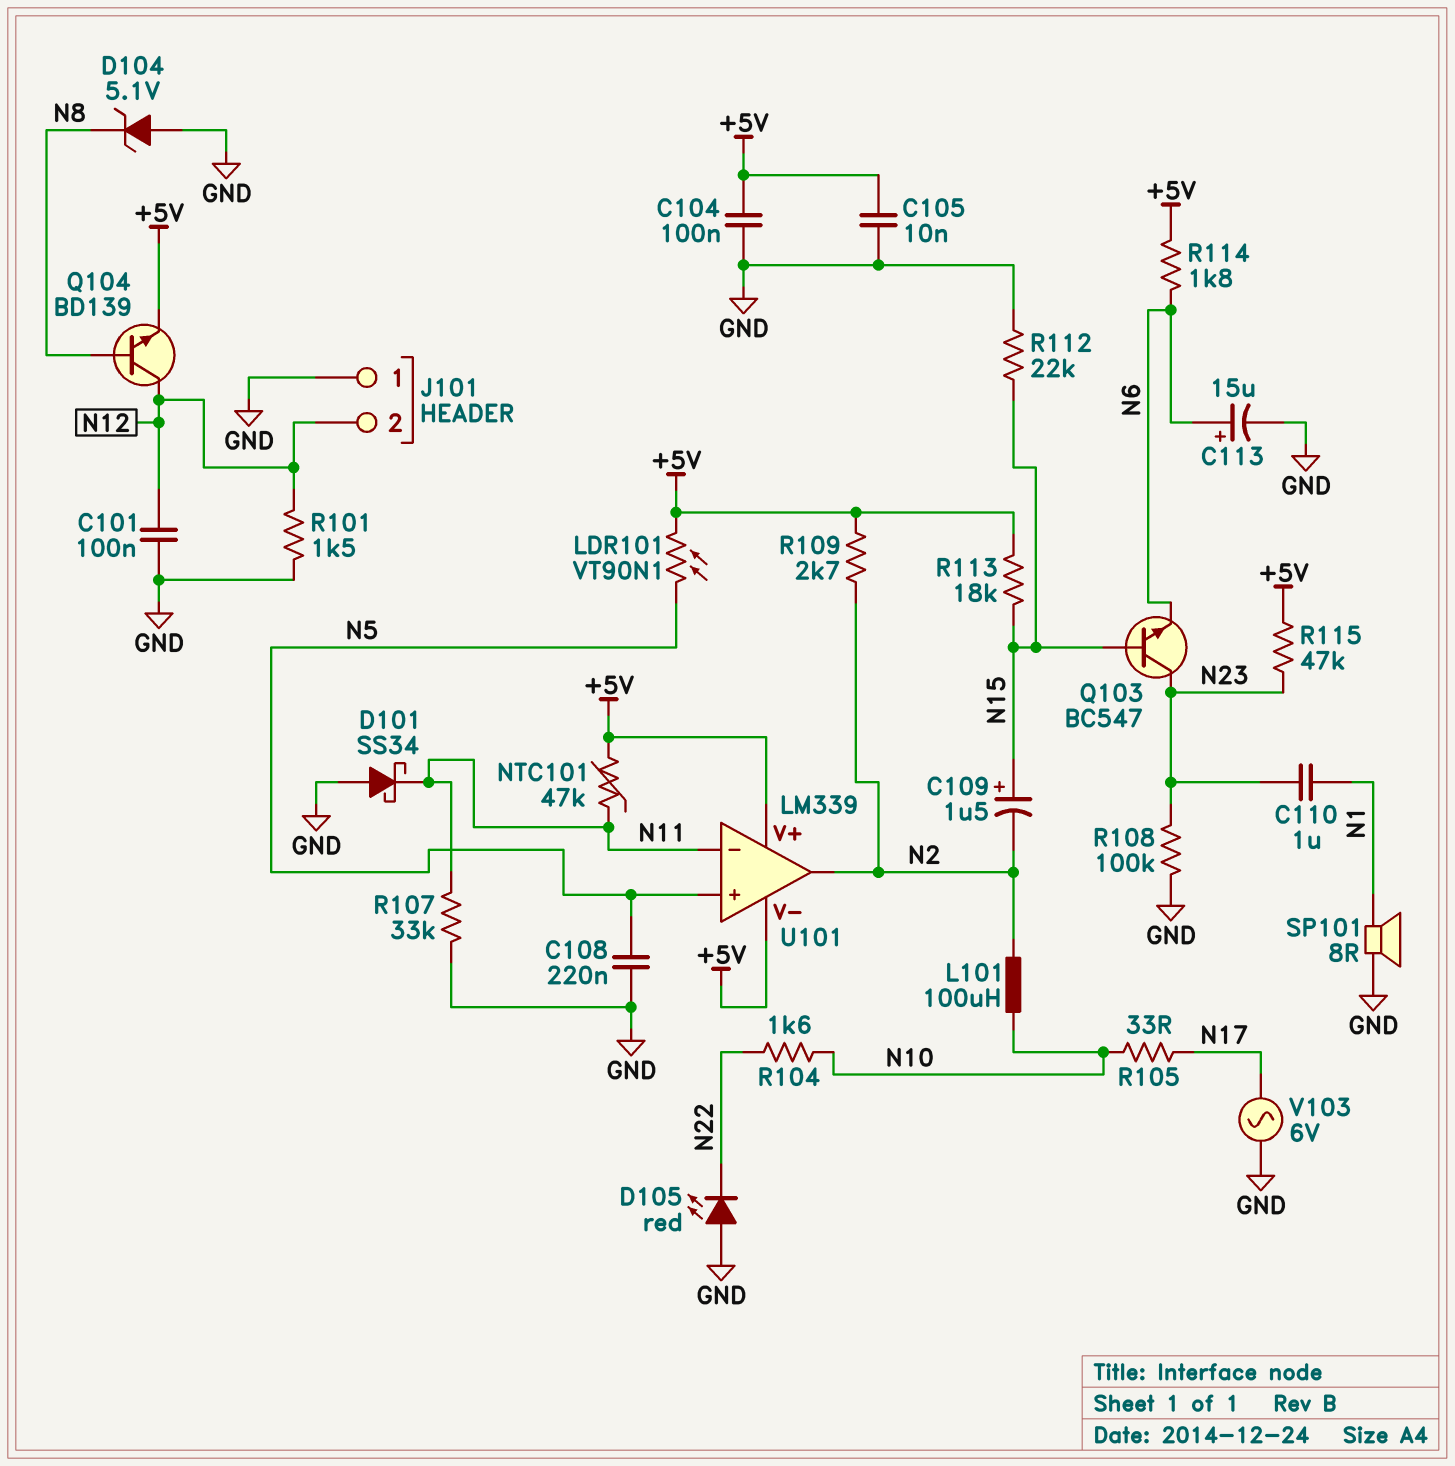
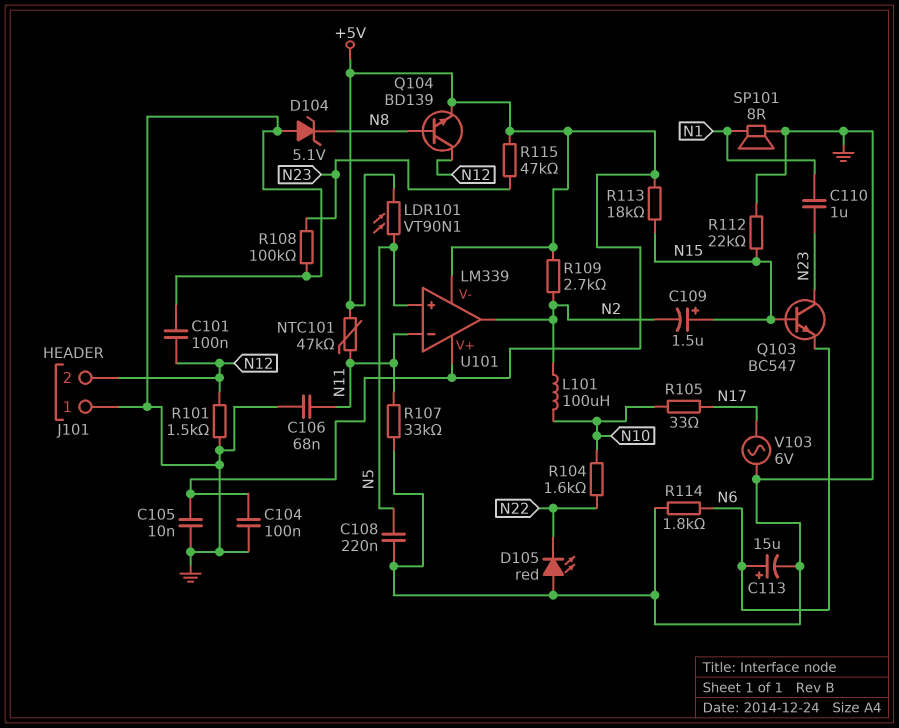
C106: none -> 68nF (GND, N11)
D101: schottky SS34 (A GND, K N11) -> none
R114: 1.8k (+5V, N6) -> 1.8k (GND, N6)

